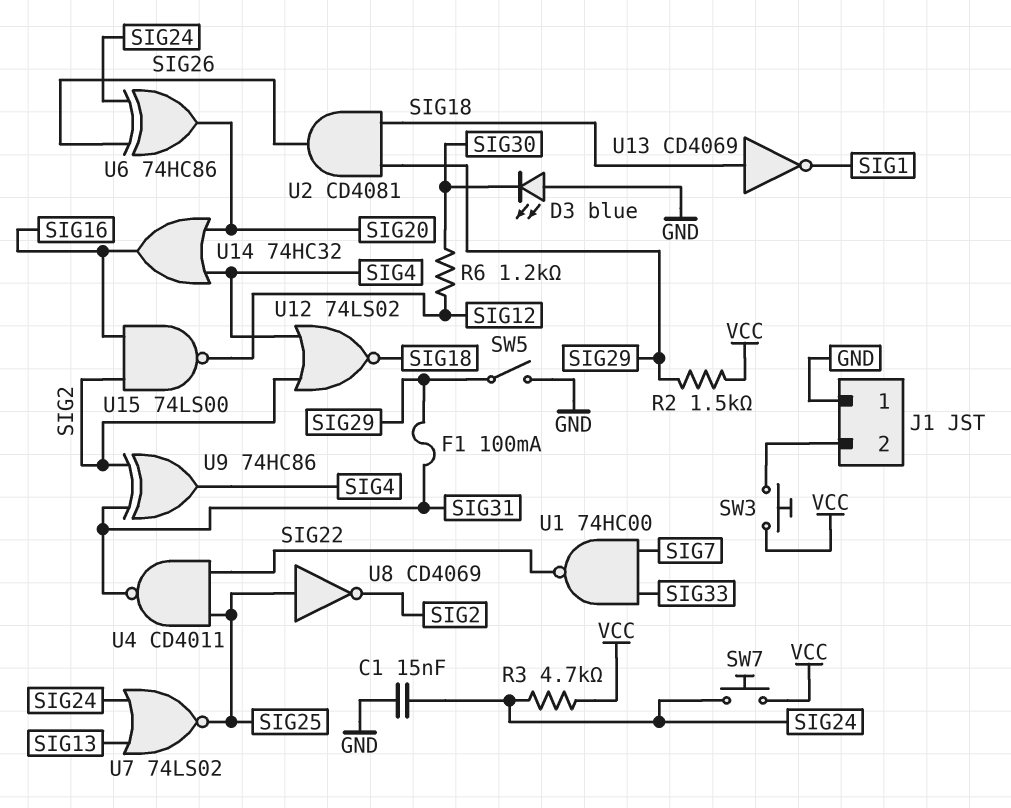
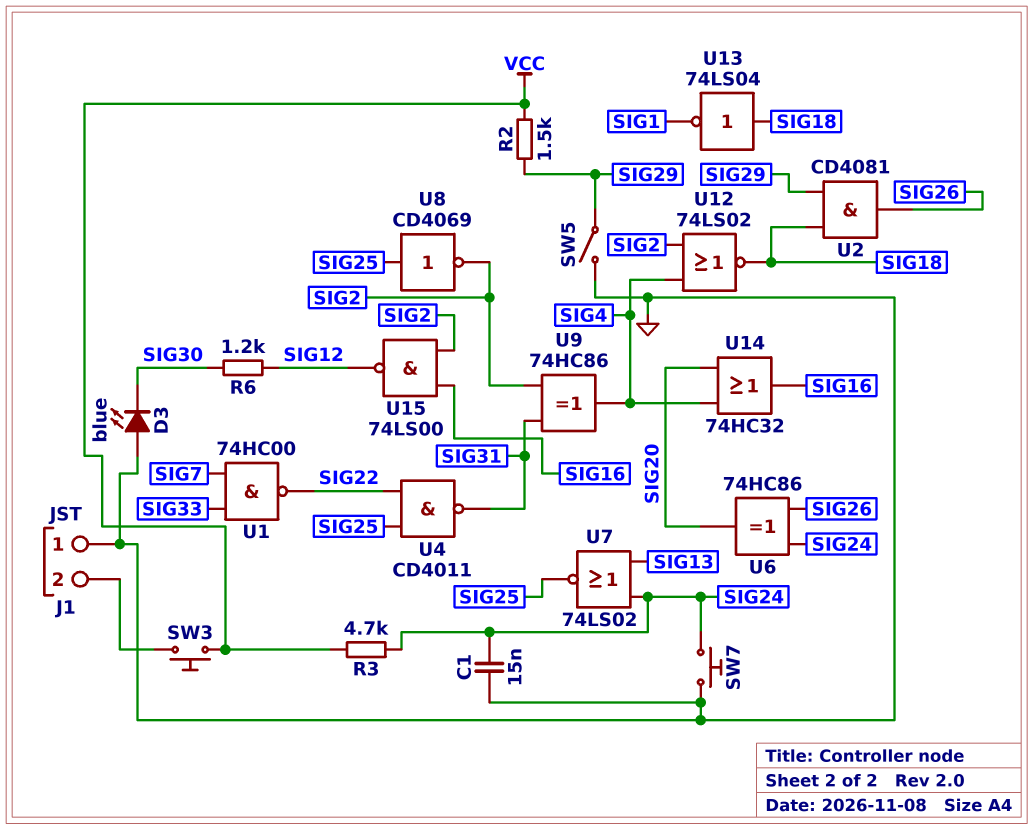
F1: 100mA (SIG29, SIG31) -> none
SW7: button (SIG24, VCC) -> button (GND, SIG24)
U13: NOT CD4069 (in SIG18, out SIG1) -> NOT 74LS04 (in SIG18, out SIG1)

